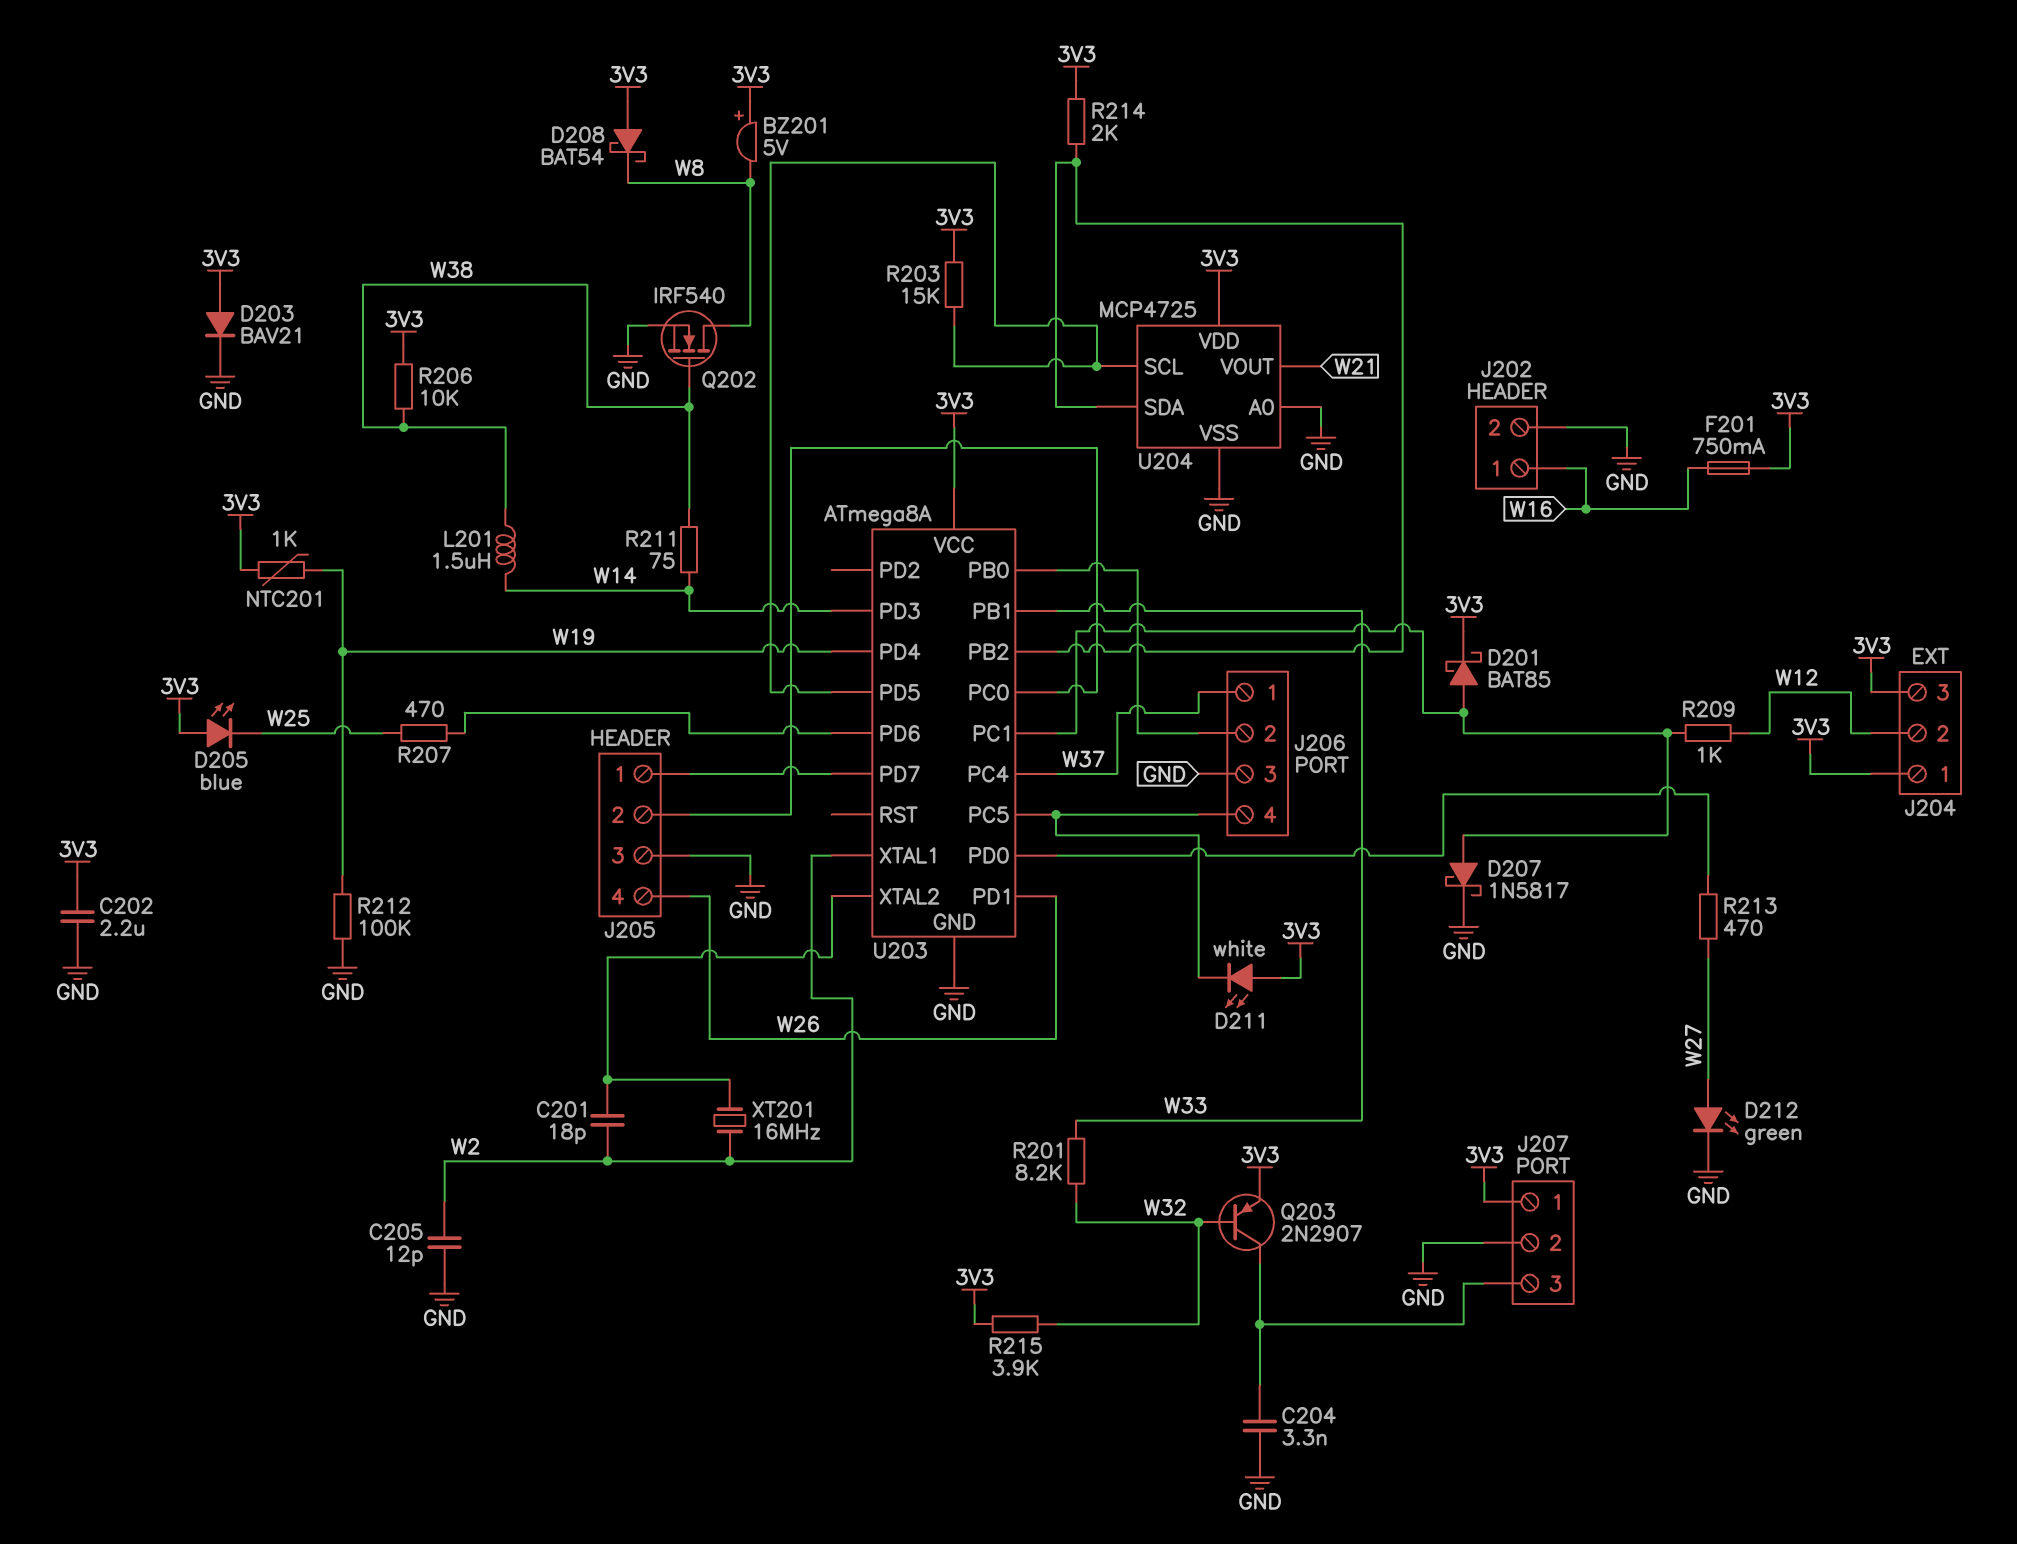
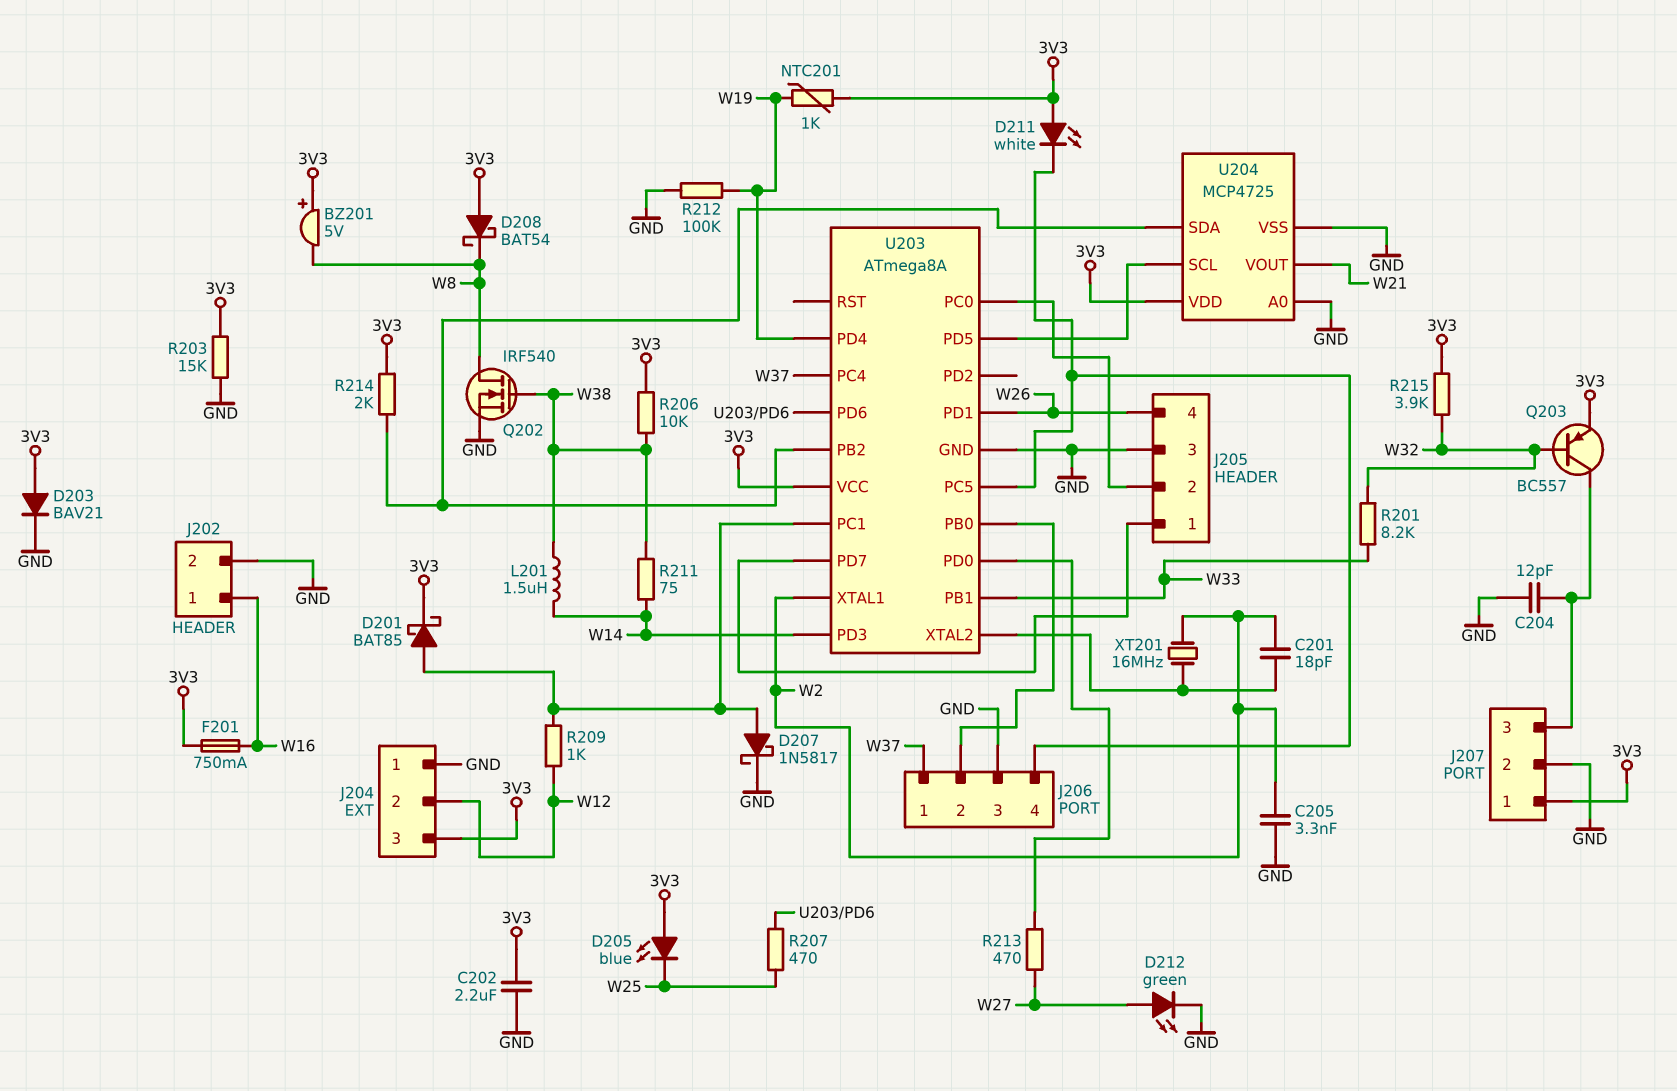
C204: 3.3nF (GND, J207/3) -> 12pF (GND, J207/3)
C205: 12pF (GND, W2) -> 3.3nF (GND, W2)
J204 pin 1: 3V3 -> GND
Q203: PNP 2N2907 (B W32, C J207/3, E 3V3) -> PNP BC557 (B W32, C J207/3, E 3V3)
R203: 15k (3V3, U203/PD5) -> 15k (3V3, GND)

